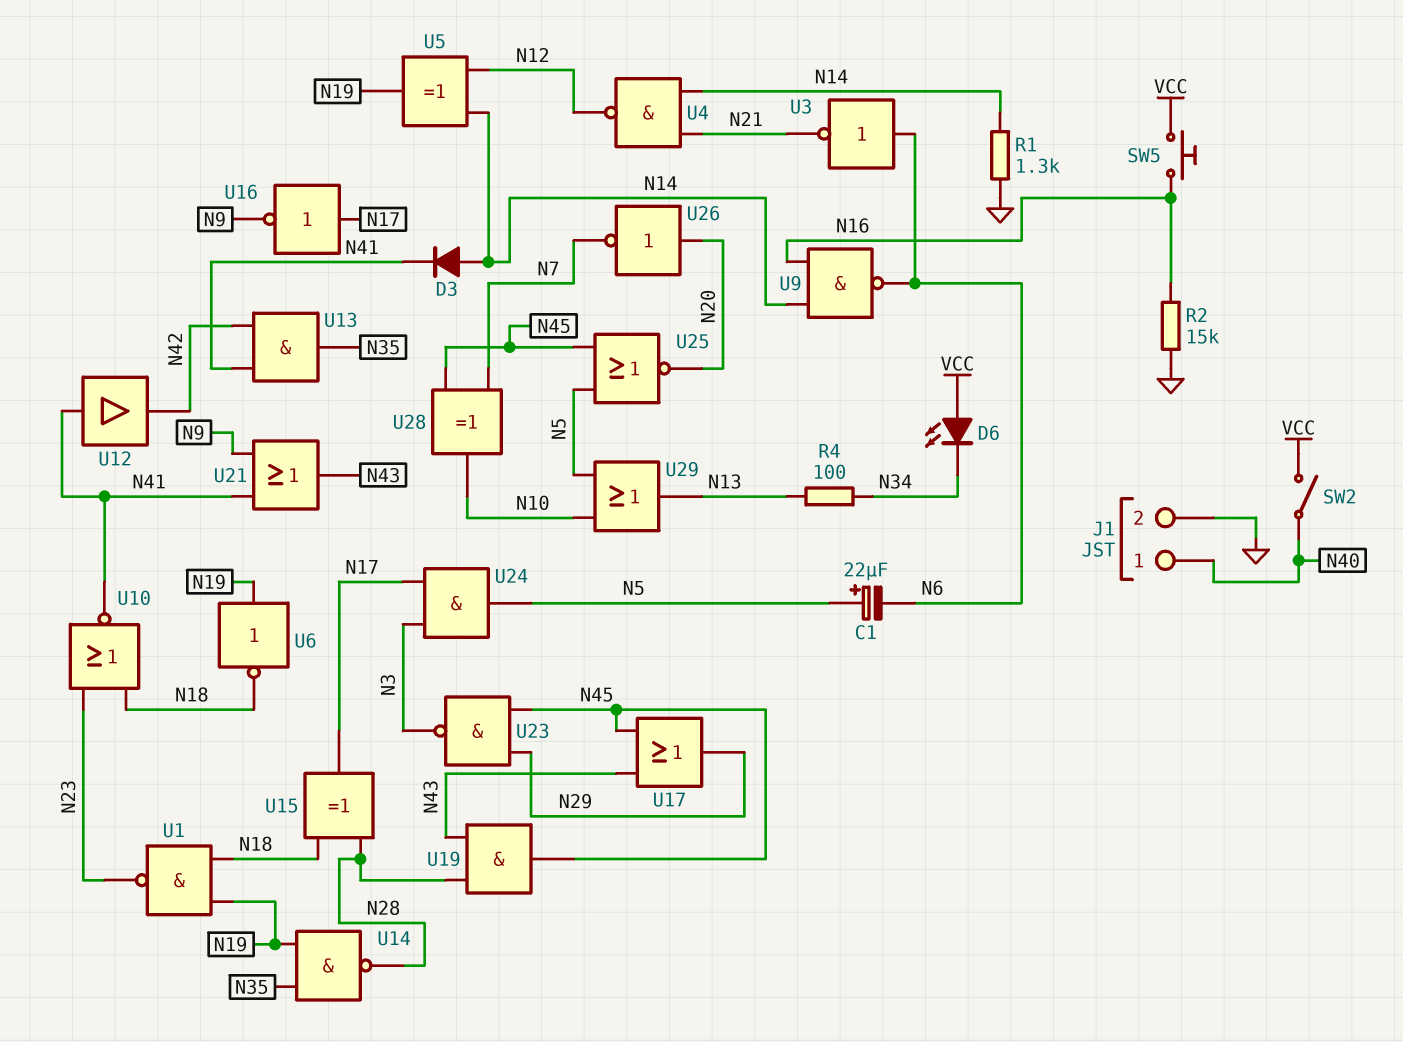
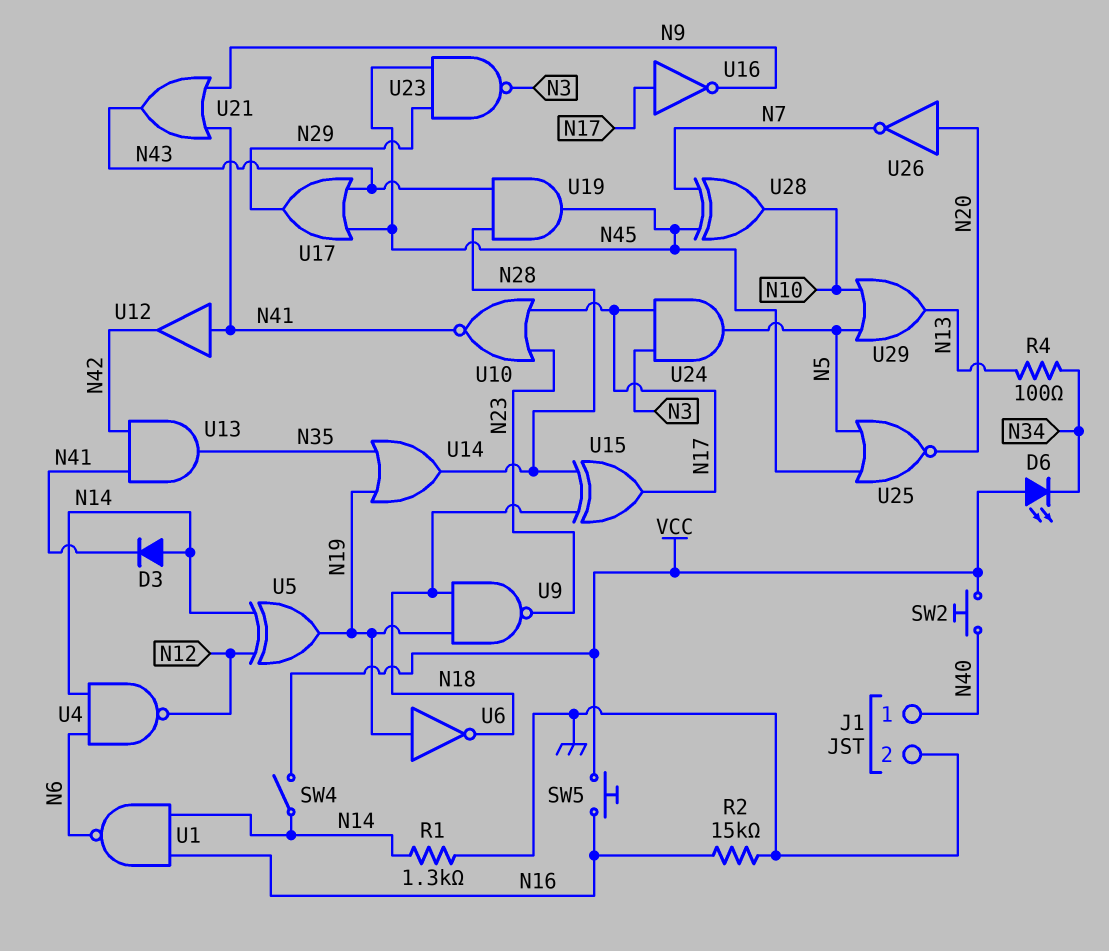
C1: 22uF (plus N5, minus N6) -> none
SW2: switch (N40, VCC) -> button (N40, VCC)
SW4: none -> switch (N14, VCC)
U1: NAND (in N18, in N19, out N23) -> NAND (in N14, in N16, out N6)
U3: NOT (in N6, out N21) -> none
U4: NAND (in N14, in N21, out N12) -> NAND (in N6, in N14, out N12)
U9: NAND (in N14, in N16, out N6) -> NAND (in N18, in N19, out N23)
U10: NOR (in N18, in N23, out N41) -> NOR (in N17, in N23, out N41)
U14: NAND (in N19, in N35, out N28) -> OR (in N19, in N35, out N28)

